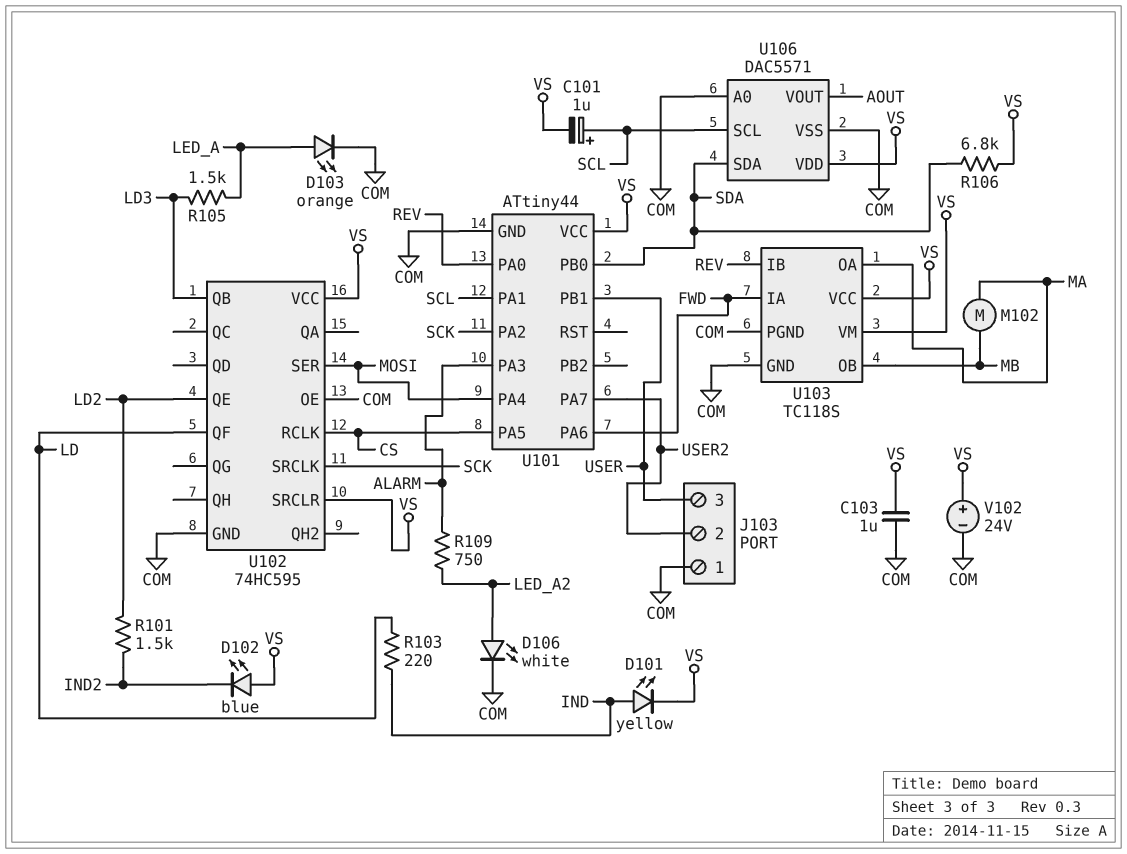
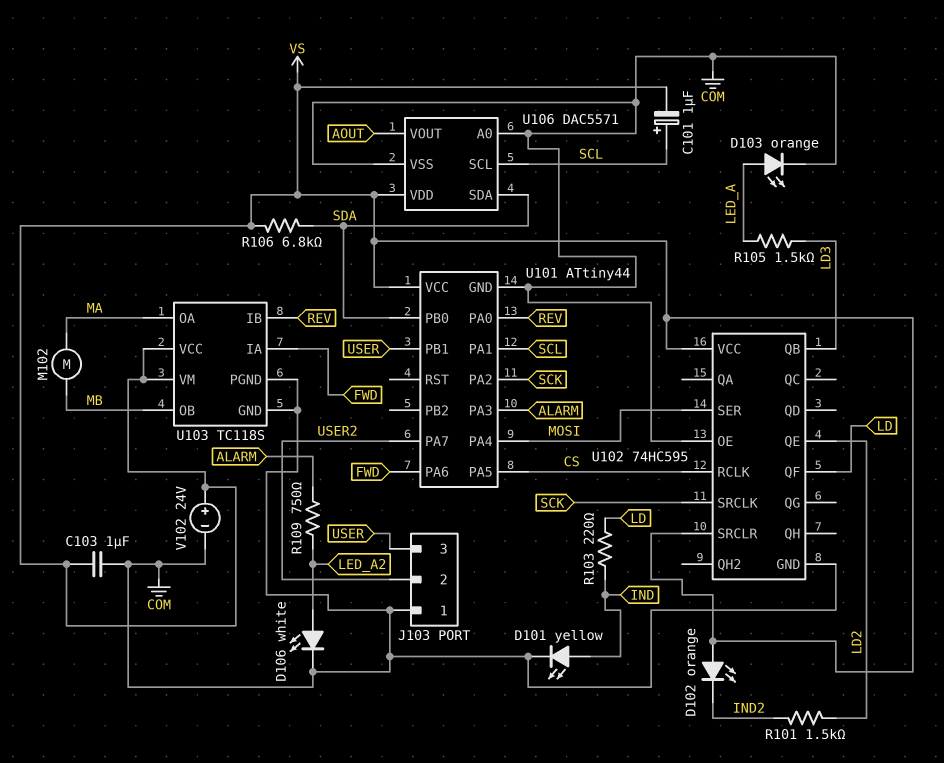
D101: LED yellow (A IND, K VS) -> LED yellow (A IND, K COM)
D102: LED blue (A VS, K IND2) -> LED orange (A VS, K IND2)

